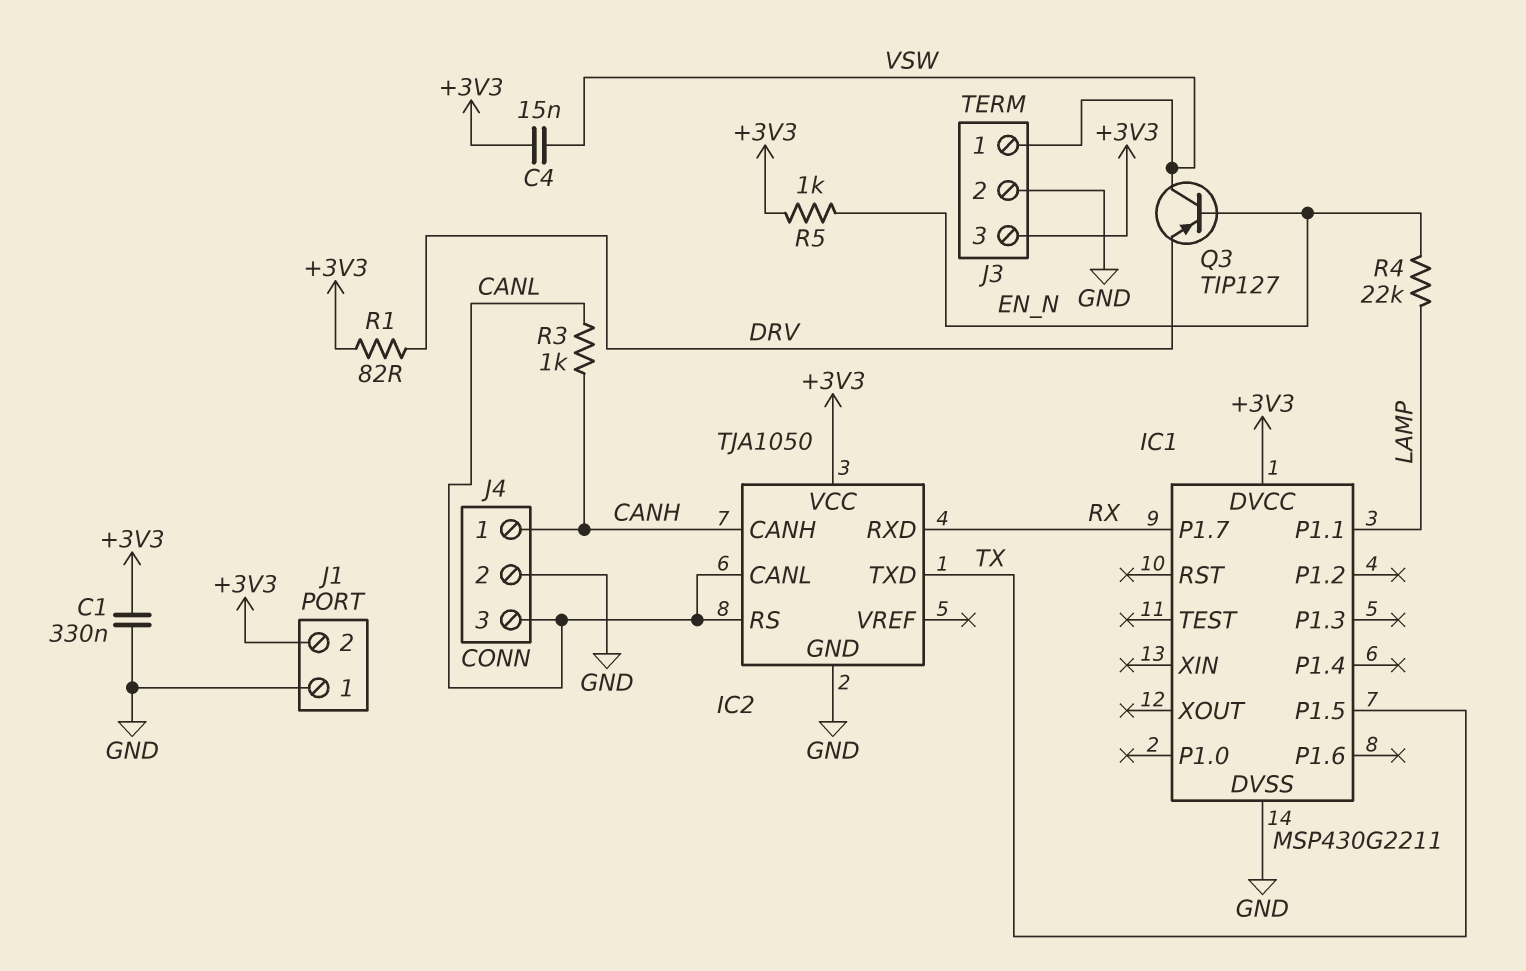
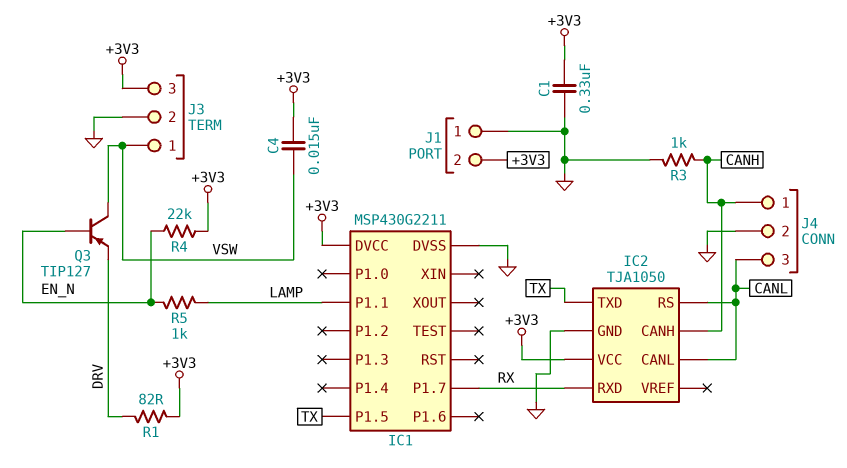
R3: 1k (CANH, CANL) -> 1k (CANH, GND)
R4: 22k (EN_N, LAMP) -> 22k (+3V3, EN_N)
R5: 1k (+3V3, EN_N) -> 1k (EN_N, LAMP)

